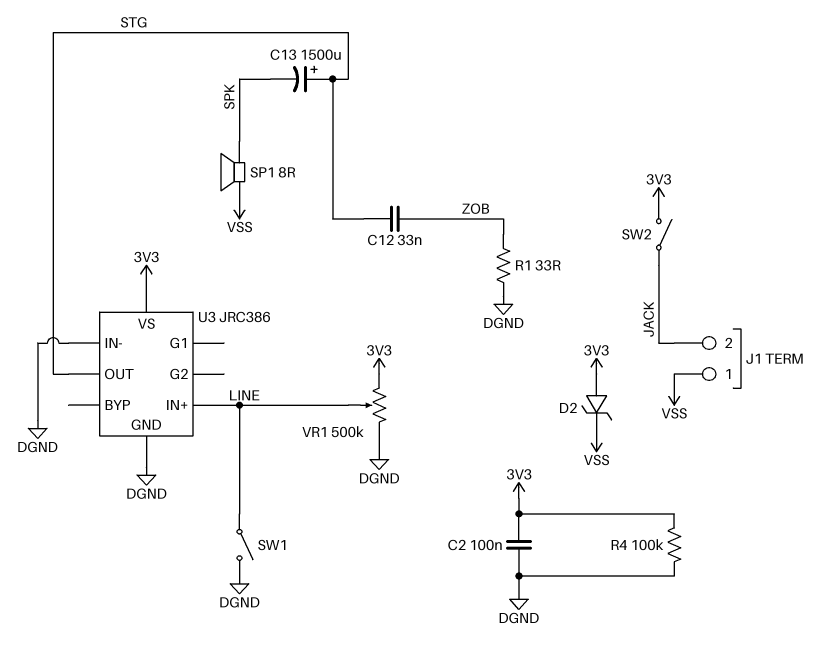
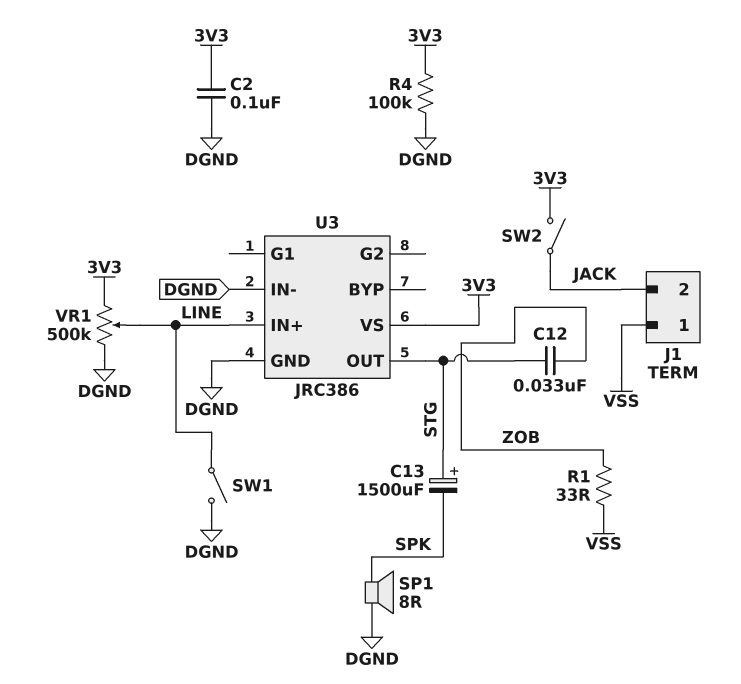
D2: zener (A 3V3, K VSS) -> none
R1: 33 (DGND, ZOB) -> 33 (VSS, ZOB)
SP1: speaker 8R (SPK, VSS) -> speaker 8R (DGND, SPK)

